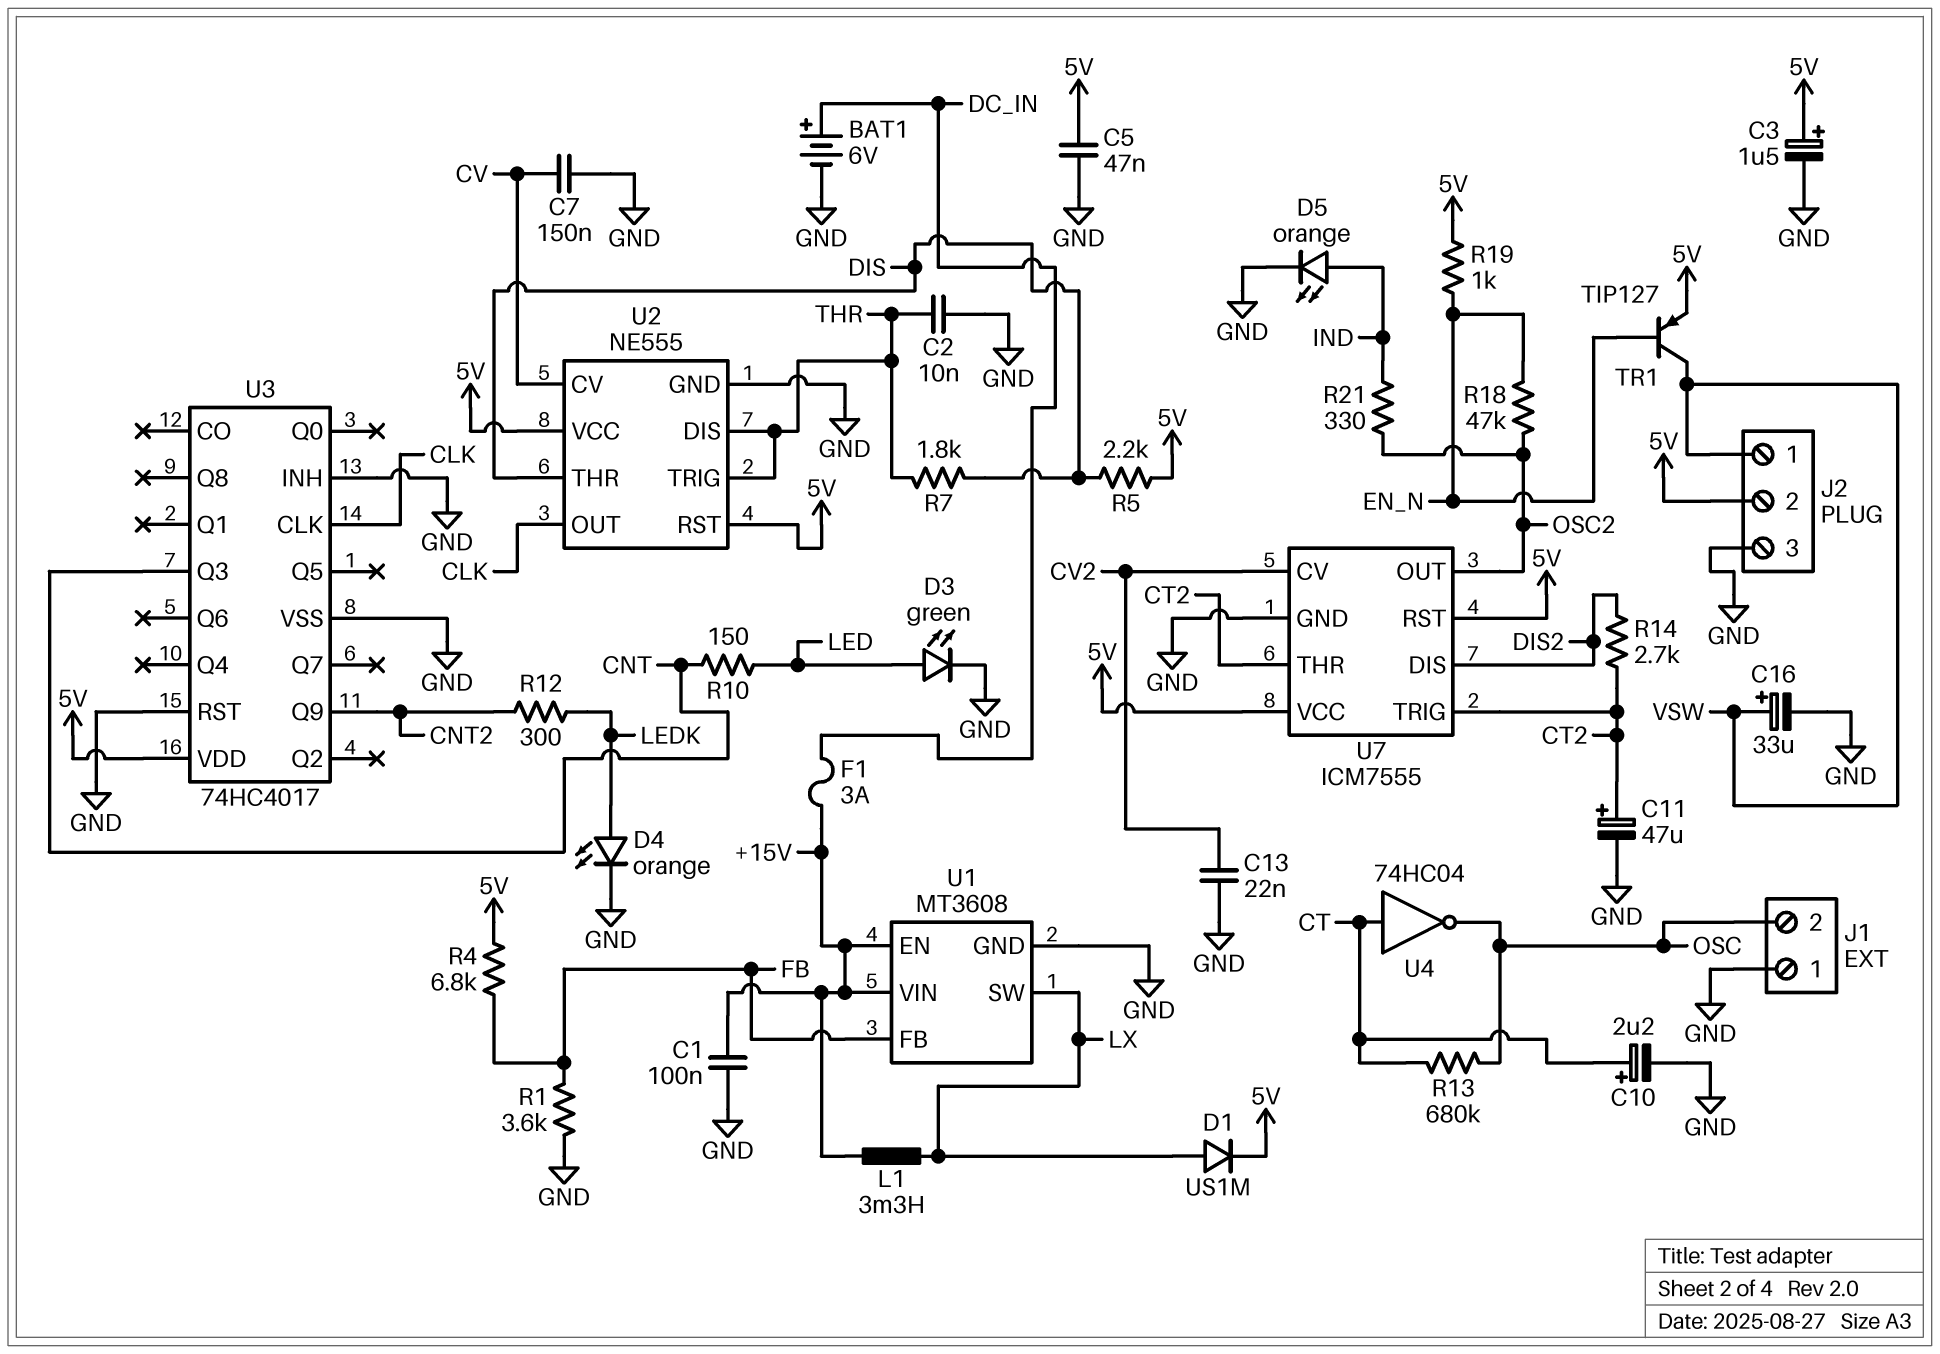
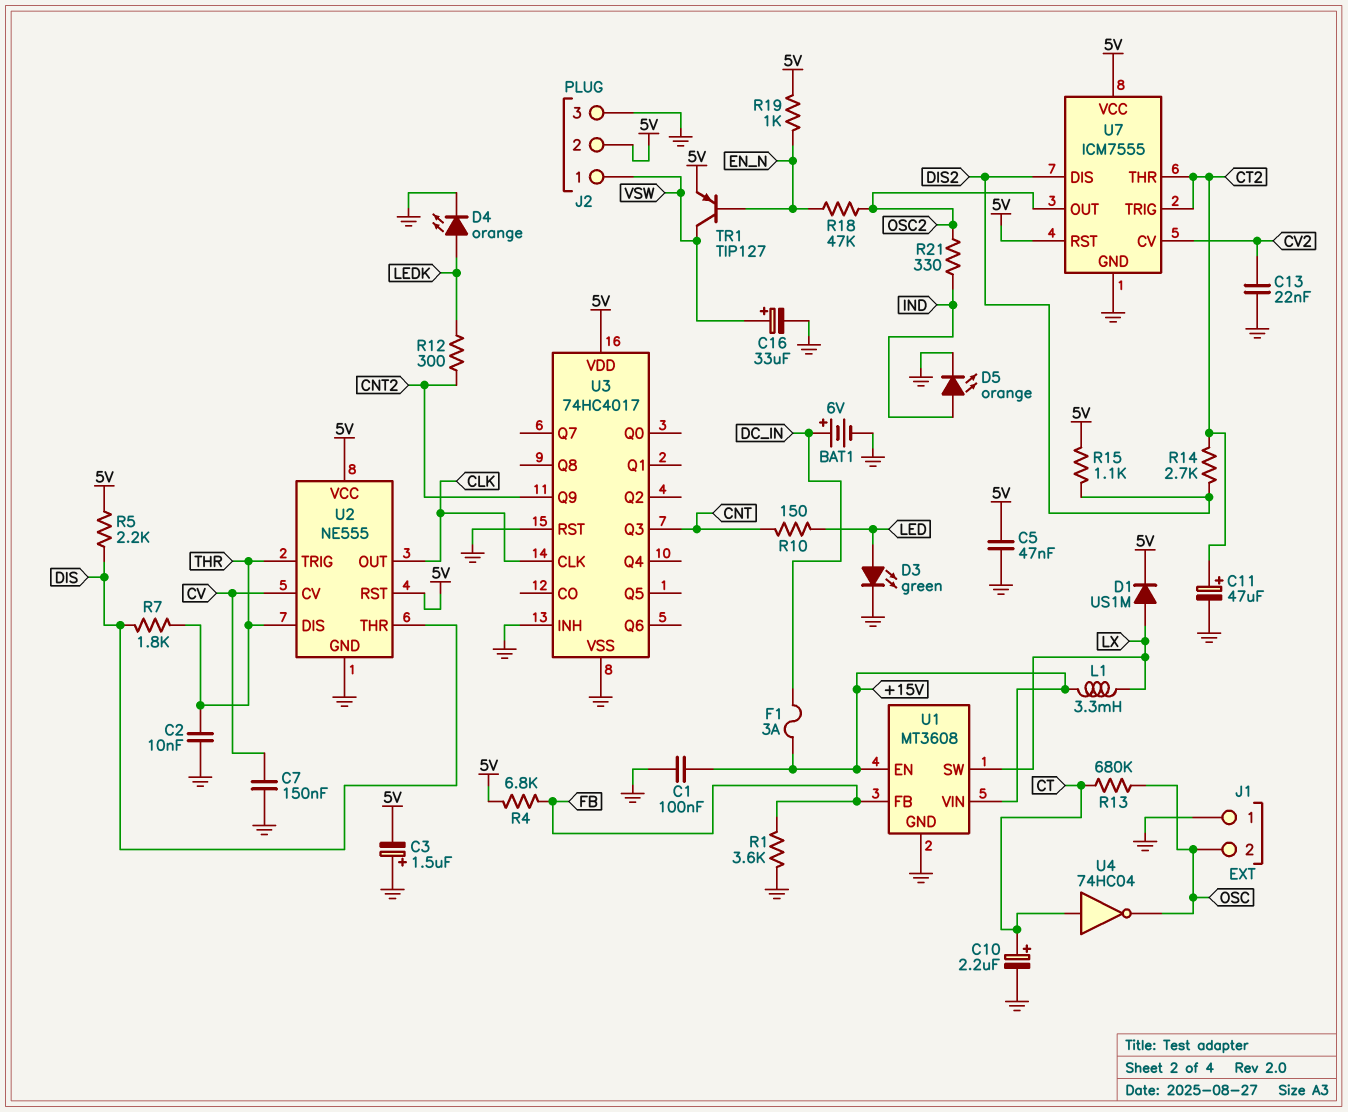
C3: 1.5uF (plus 5V, minus GND) -> 1.5uF (plus GND, minus 5V)
R15: none -> 1.1k (5V, DIS2)

